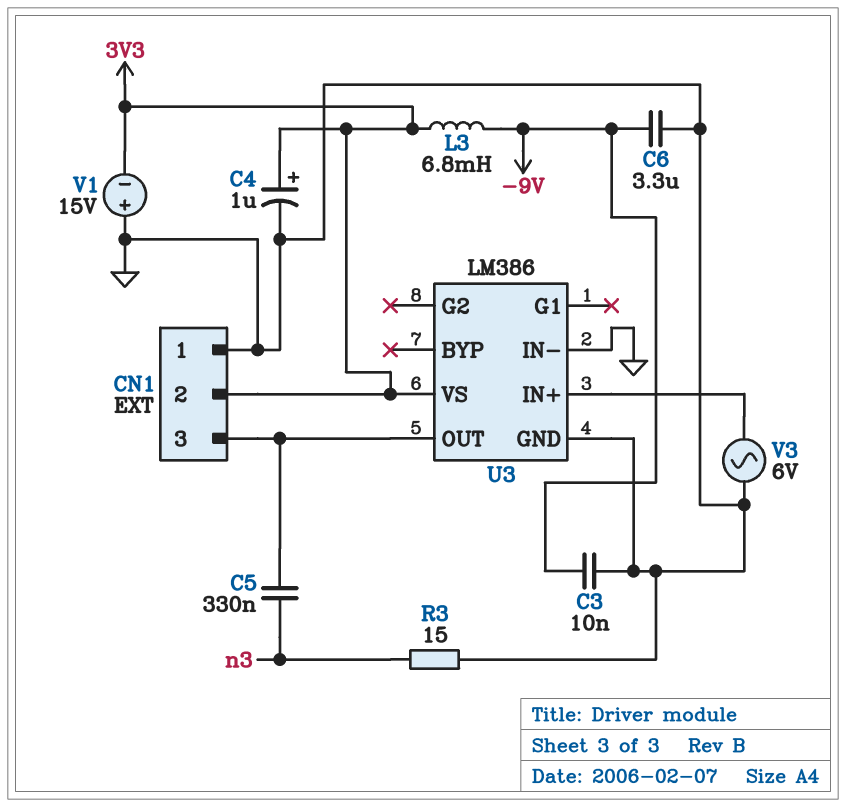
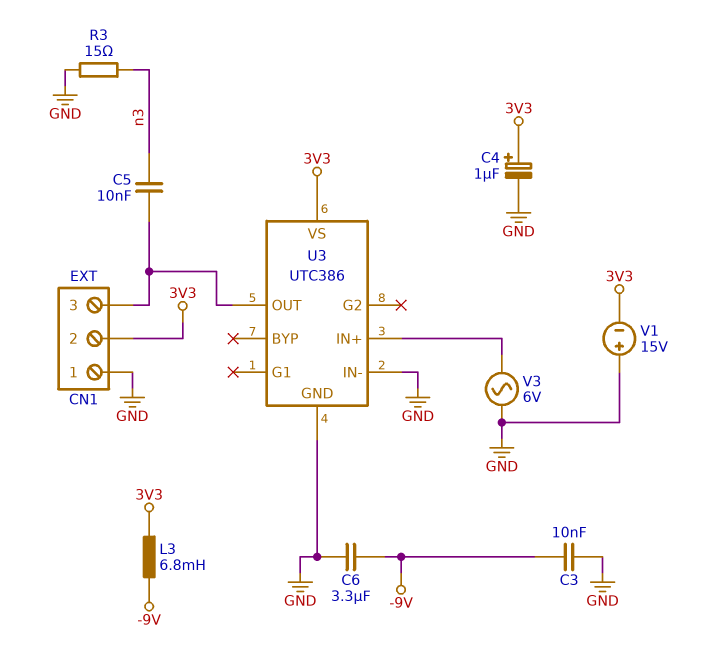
C5: 330nF (CN1/3, n3) -> 10nF (CN1/3, n3)
U3: LM386 -> UTC386

